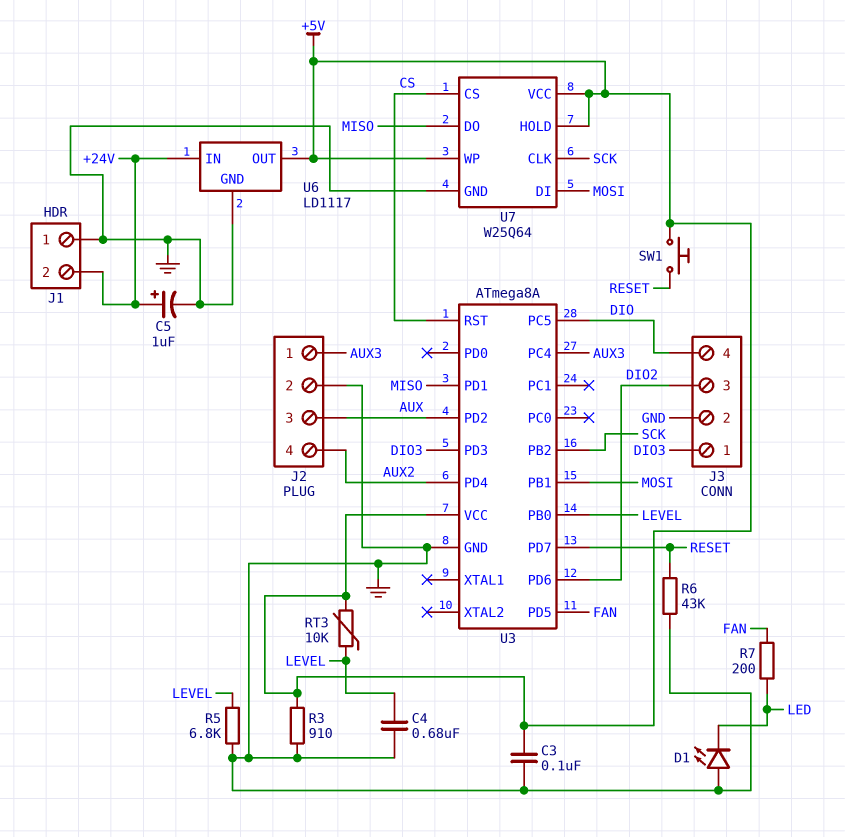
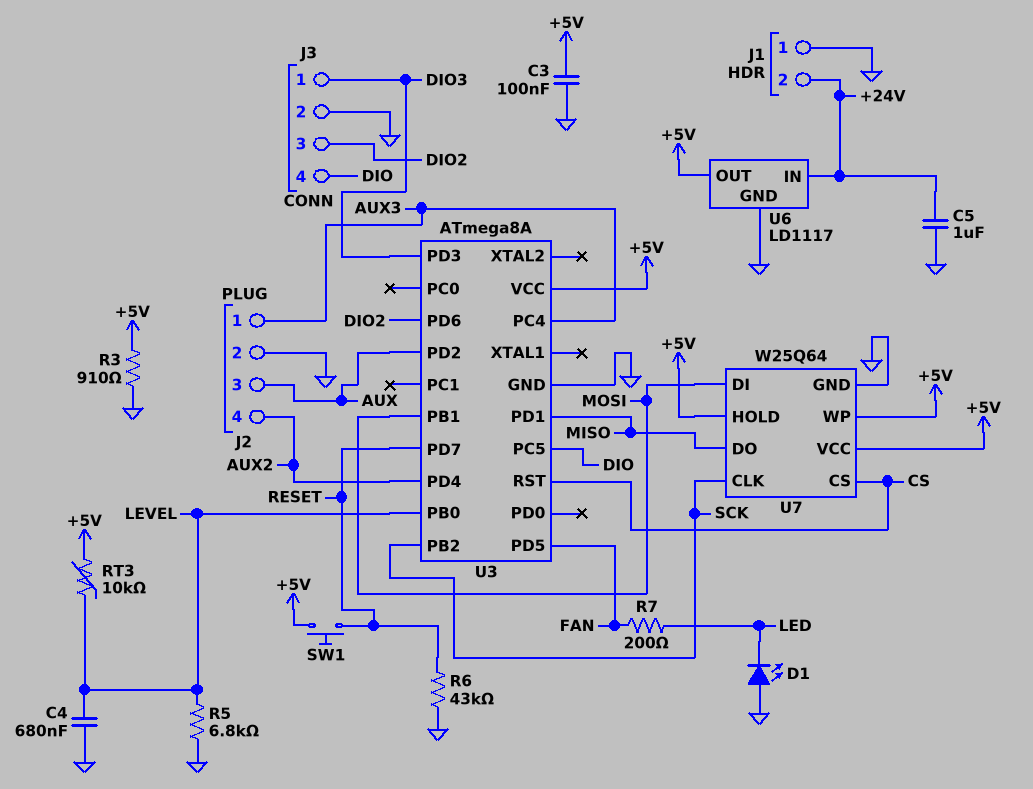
C5: 1uF (plus +24V, minus GND) -> 1uF (+24V, GND)

